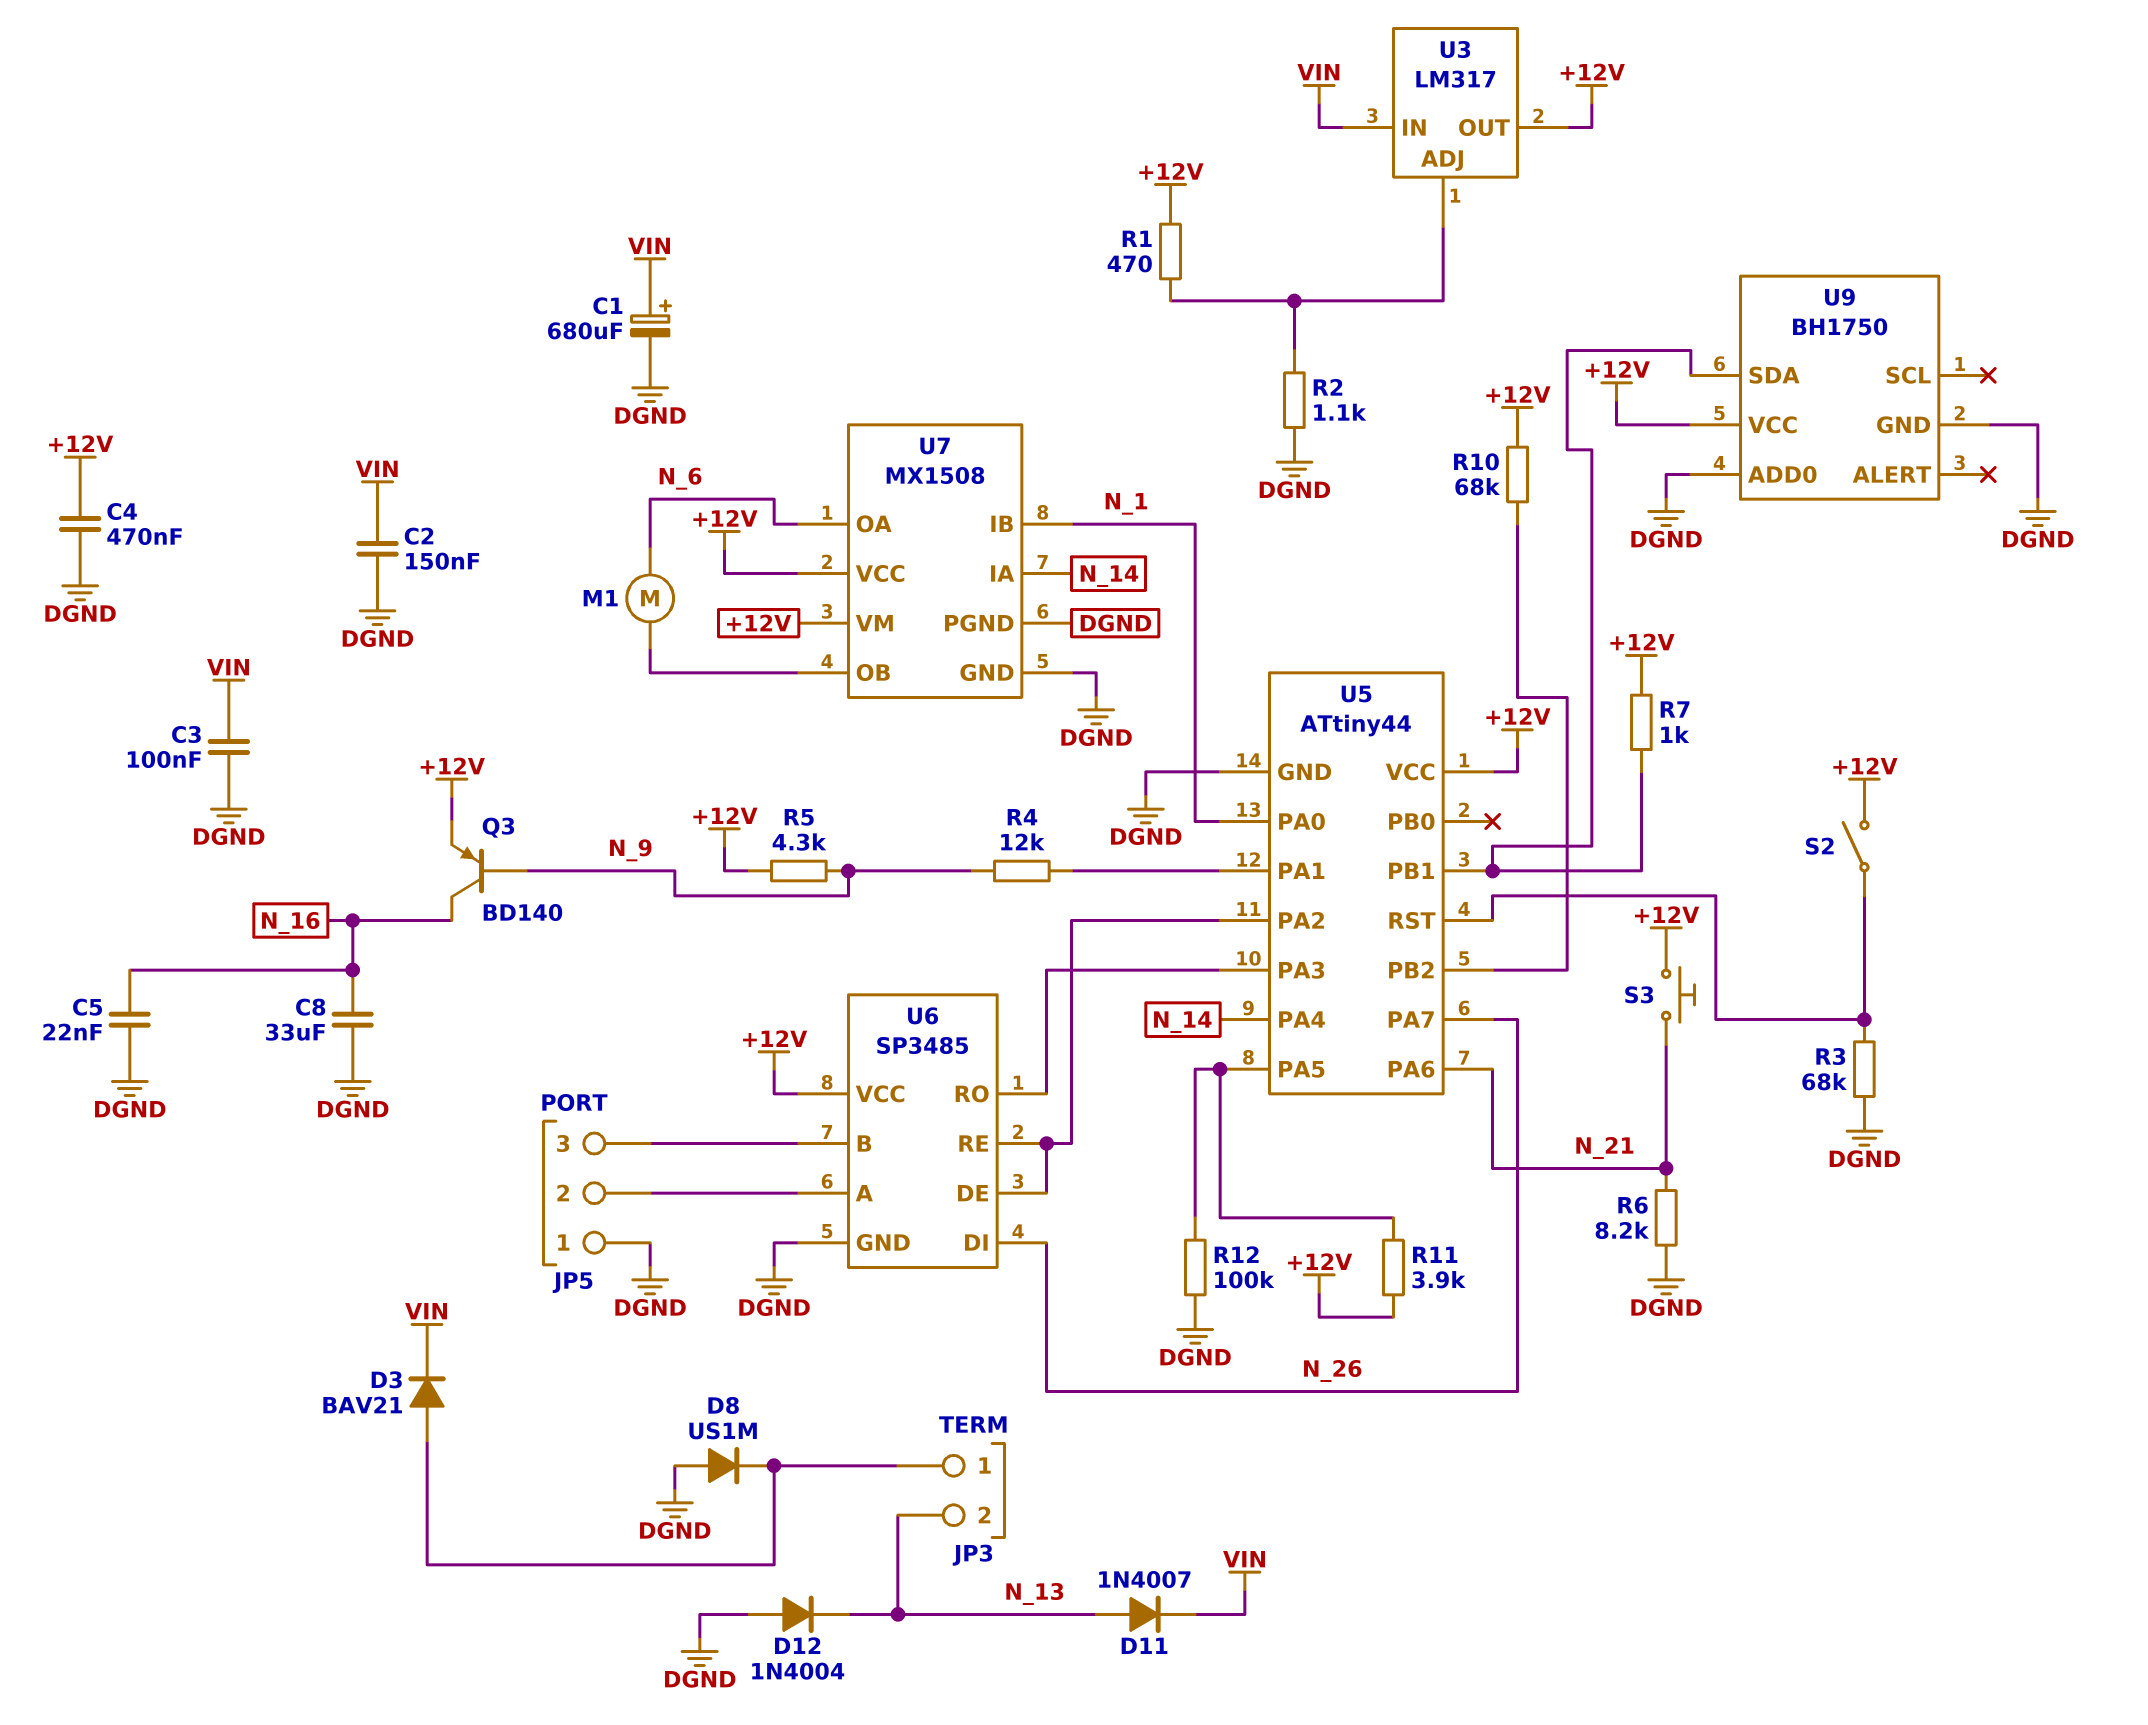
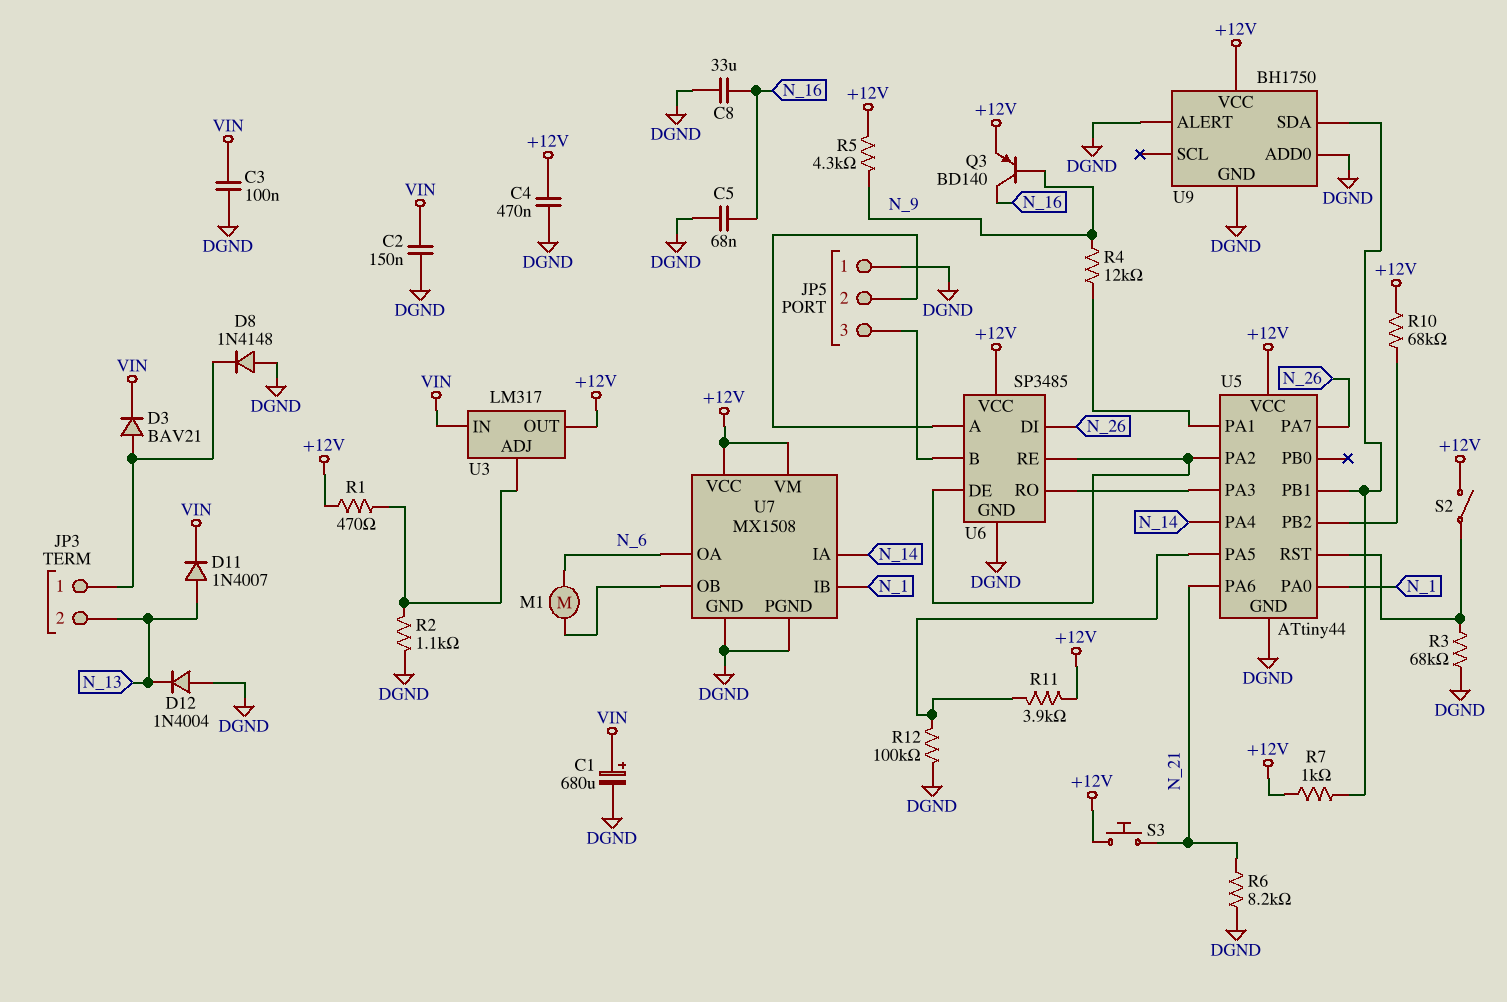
C5: 22nF (DGND, N_16) -> 68nF (DGND, N_16)
D8: diode US1M (A DGND, K JP3/1) -> diode 1N4148 (A DGND, K JP3/1)
U9 pin ALERT: none -> DGND

